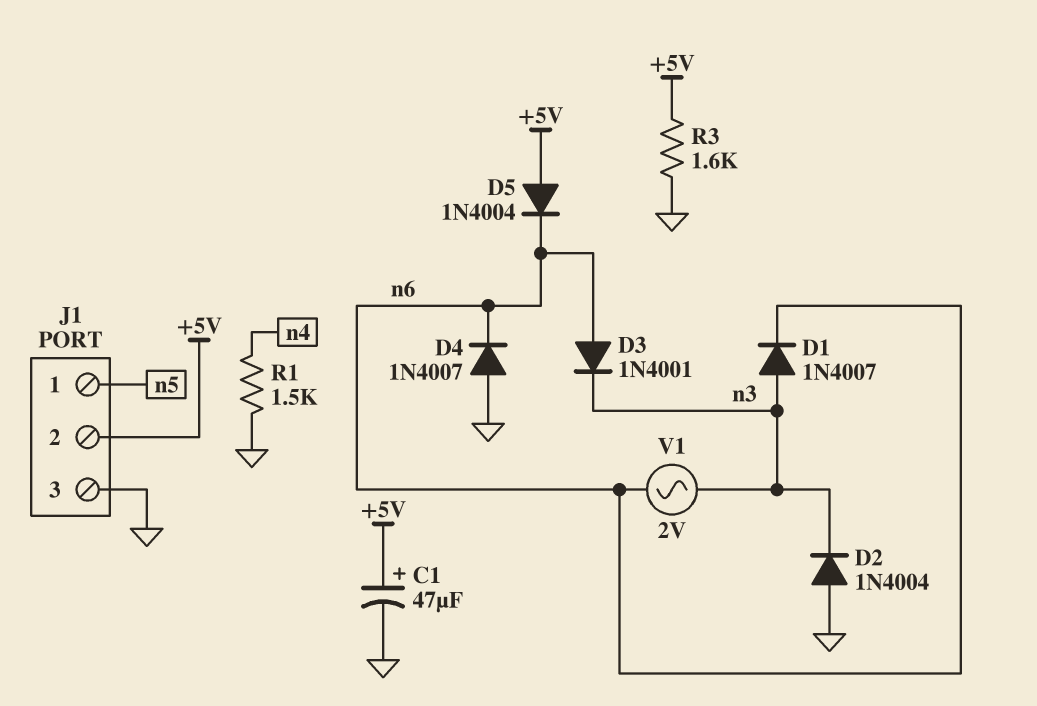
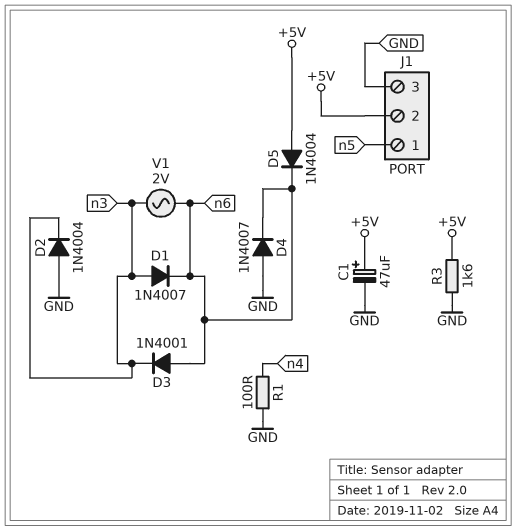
R1: 1.5k (GND, n4) -> 100 (GND, n4)

